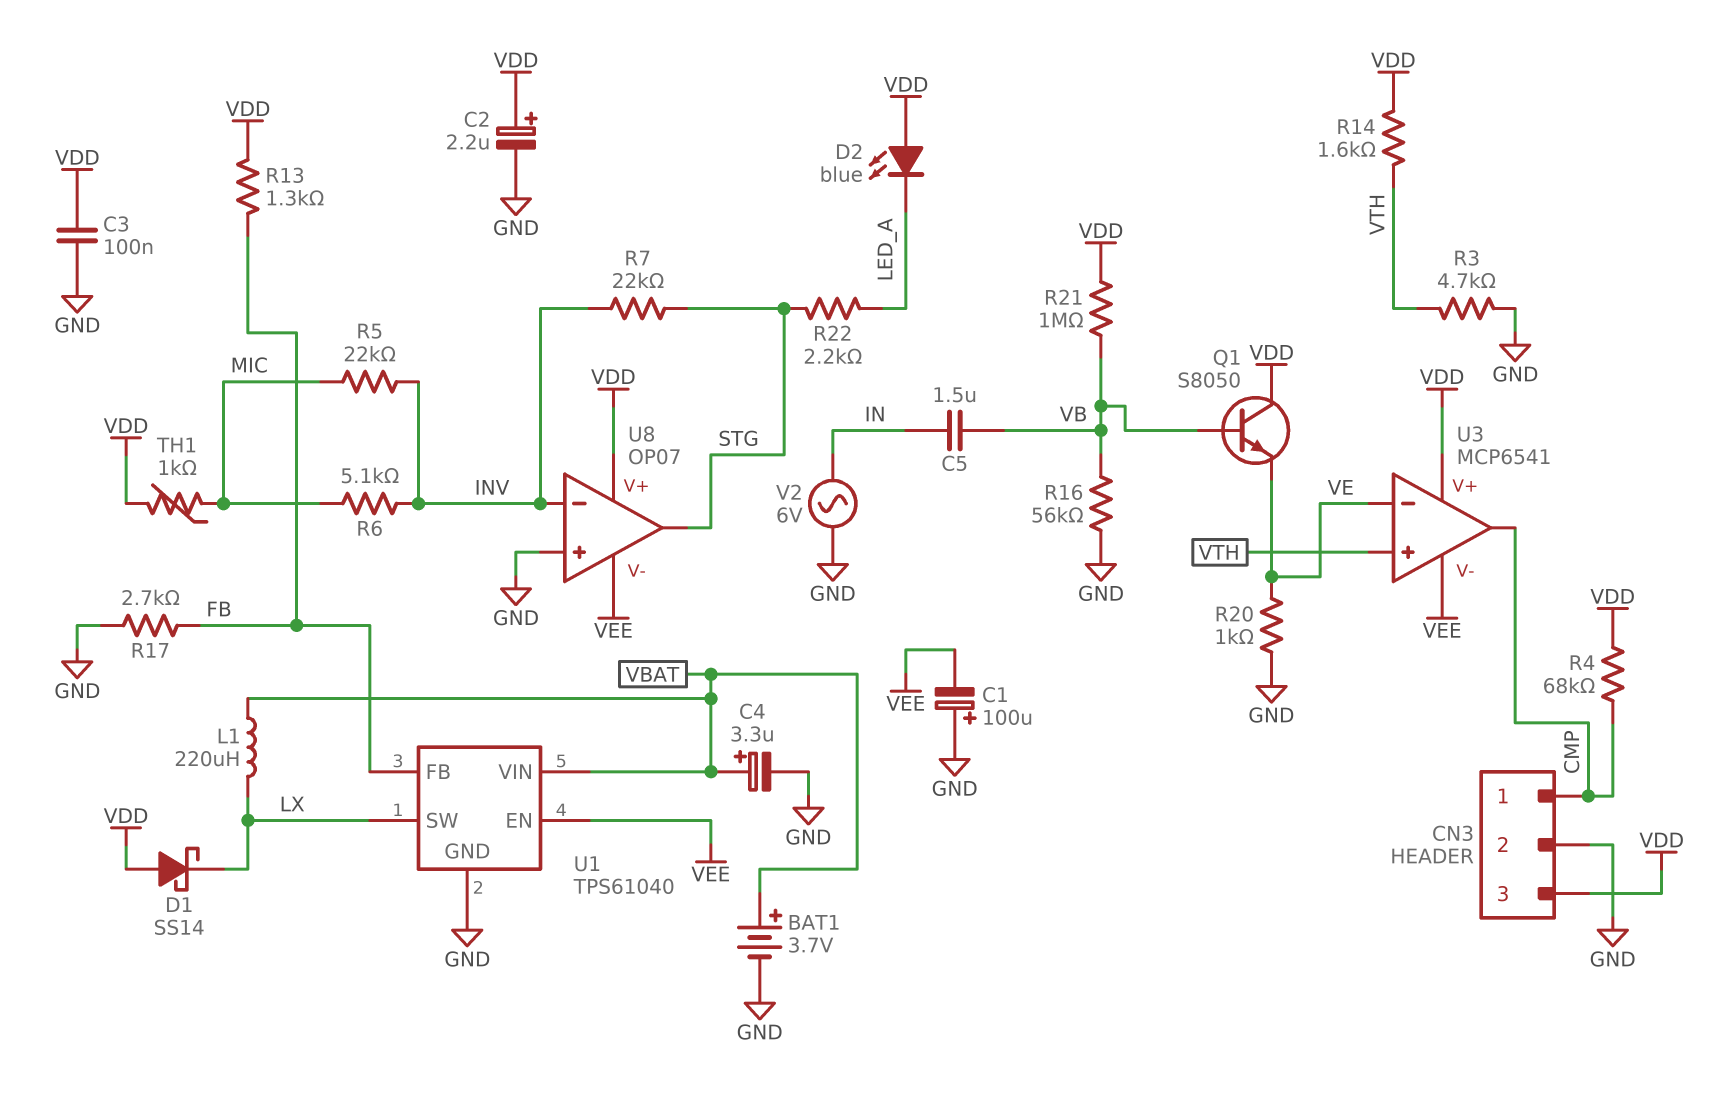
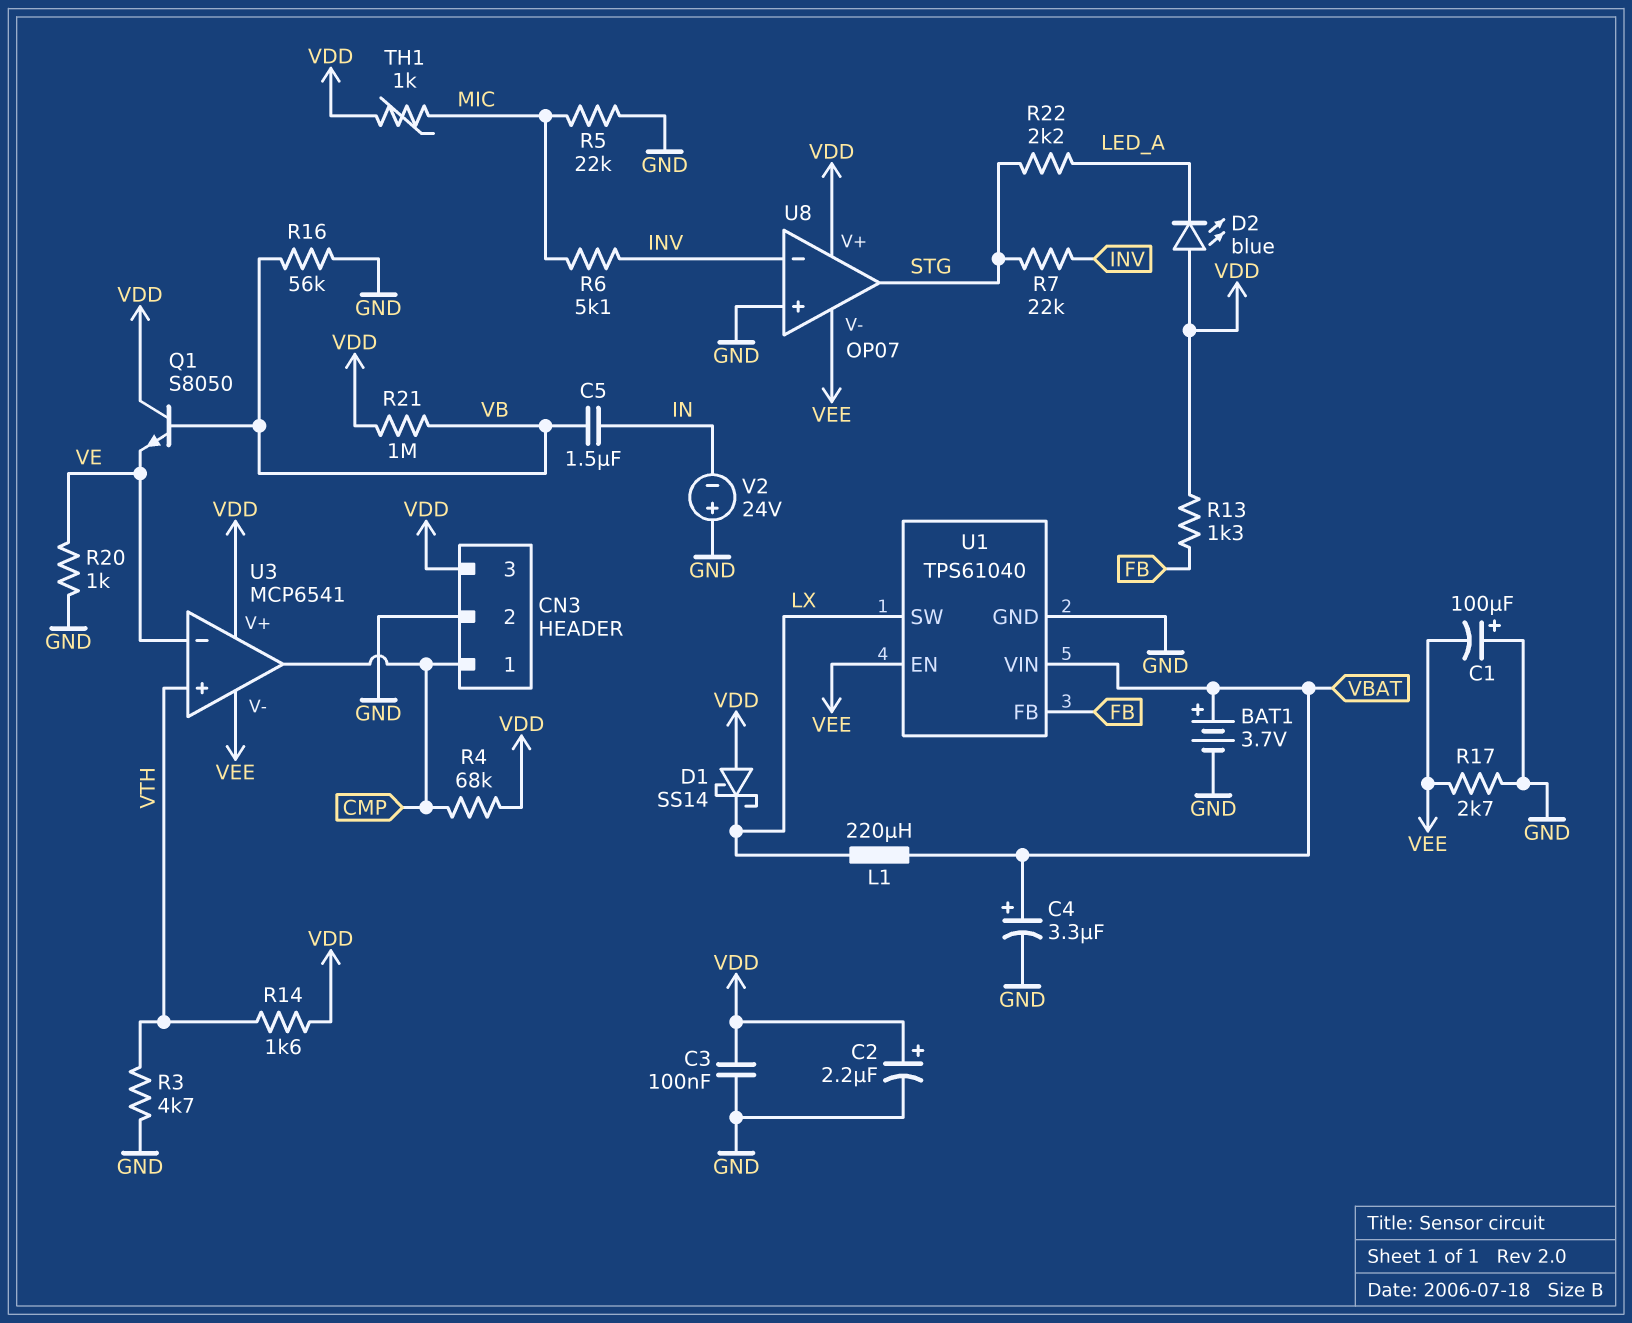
R5: 22k (INV, MIC) -> 22k (GND, MIC)
R17: 2.7k (FB, GND) -> 2.7k (GND, VEE)
V2: AC 6V (GND, IN) -> 24V (plus GND, minus IN)

